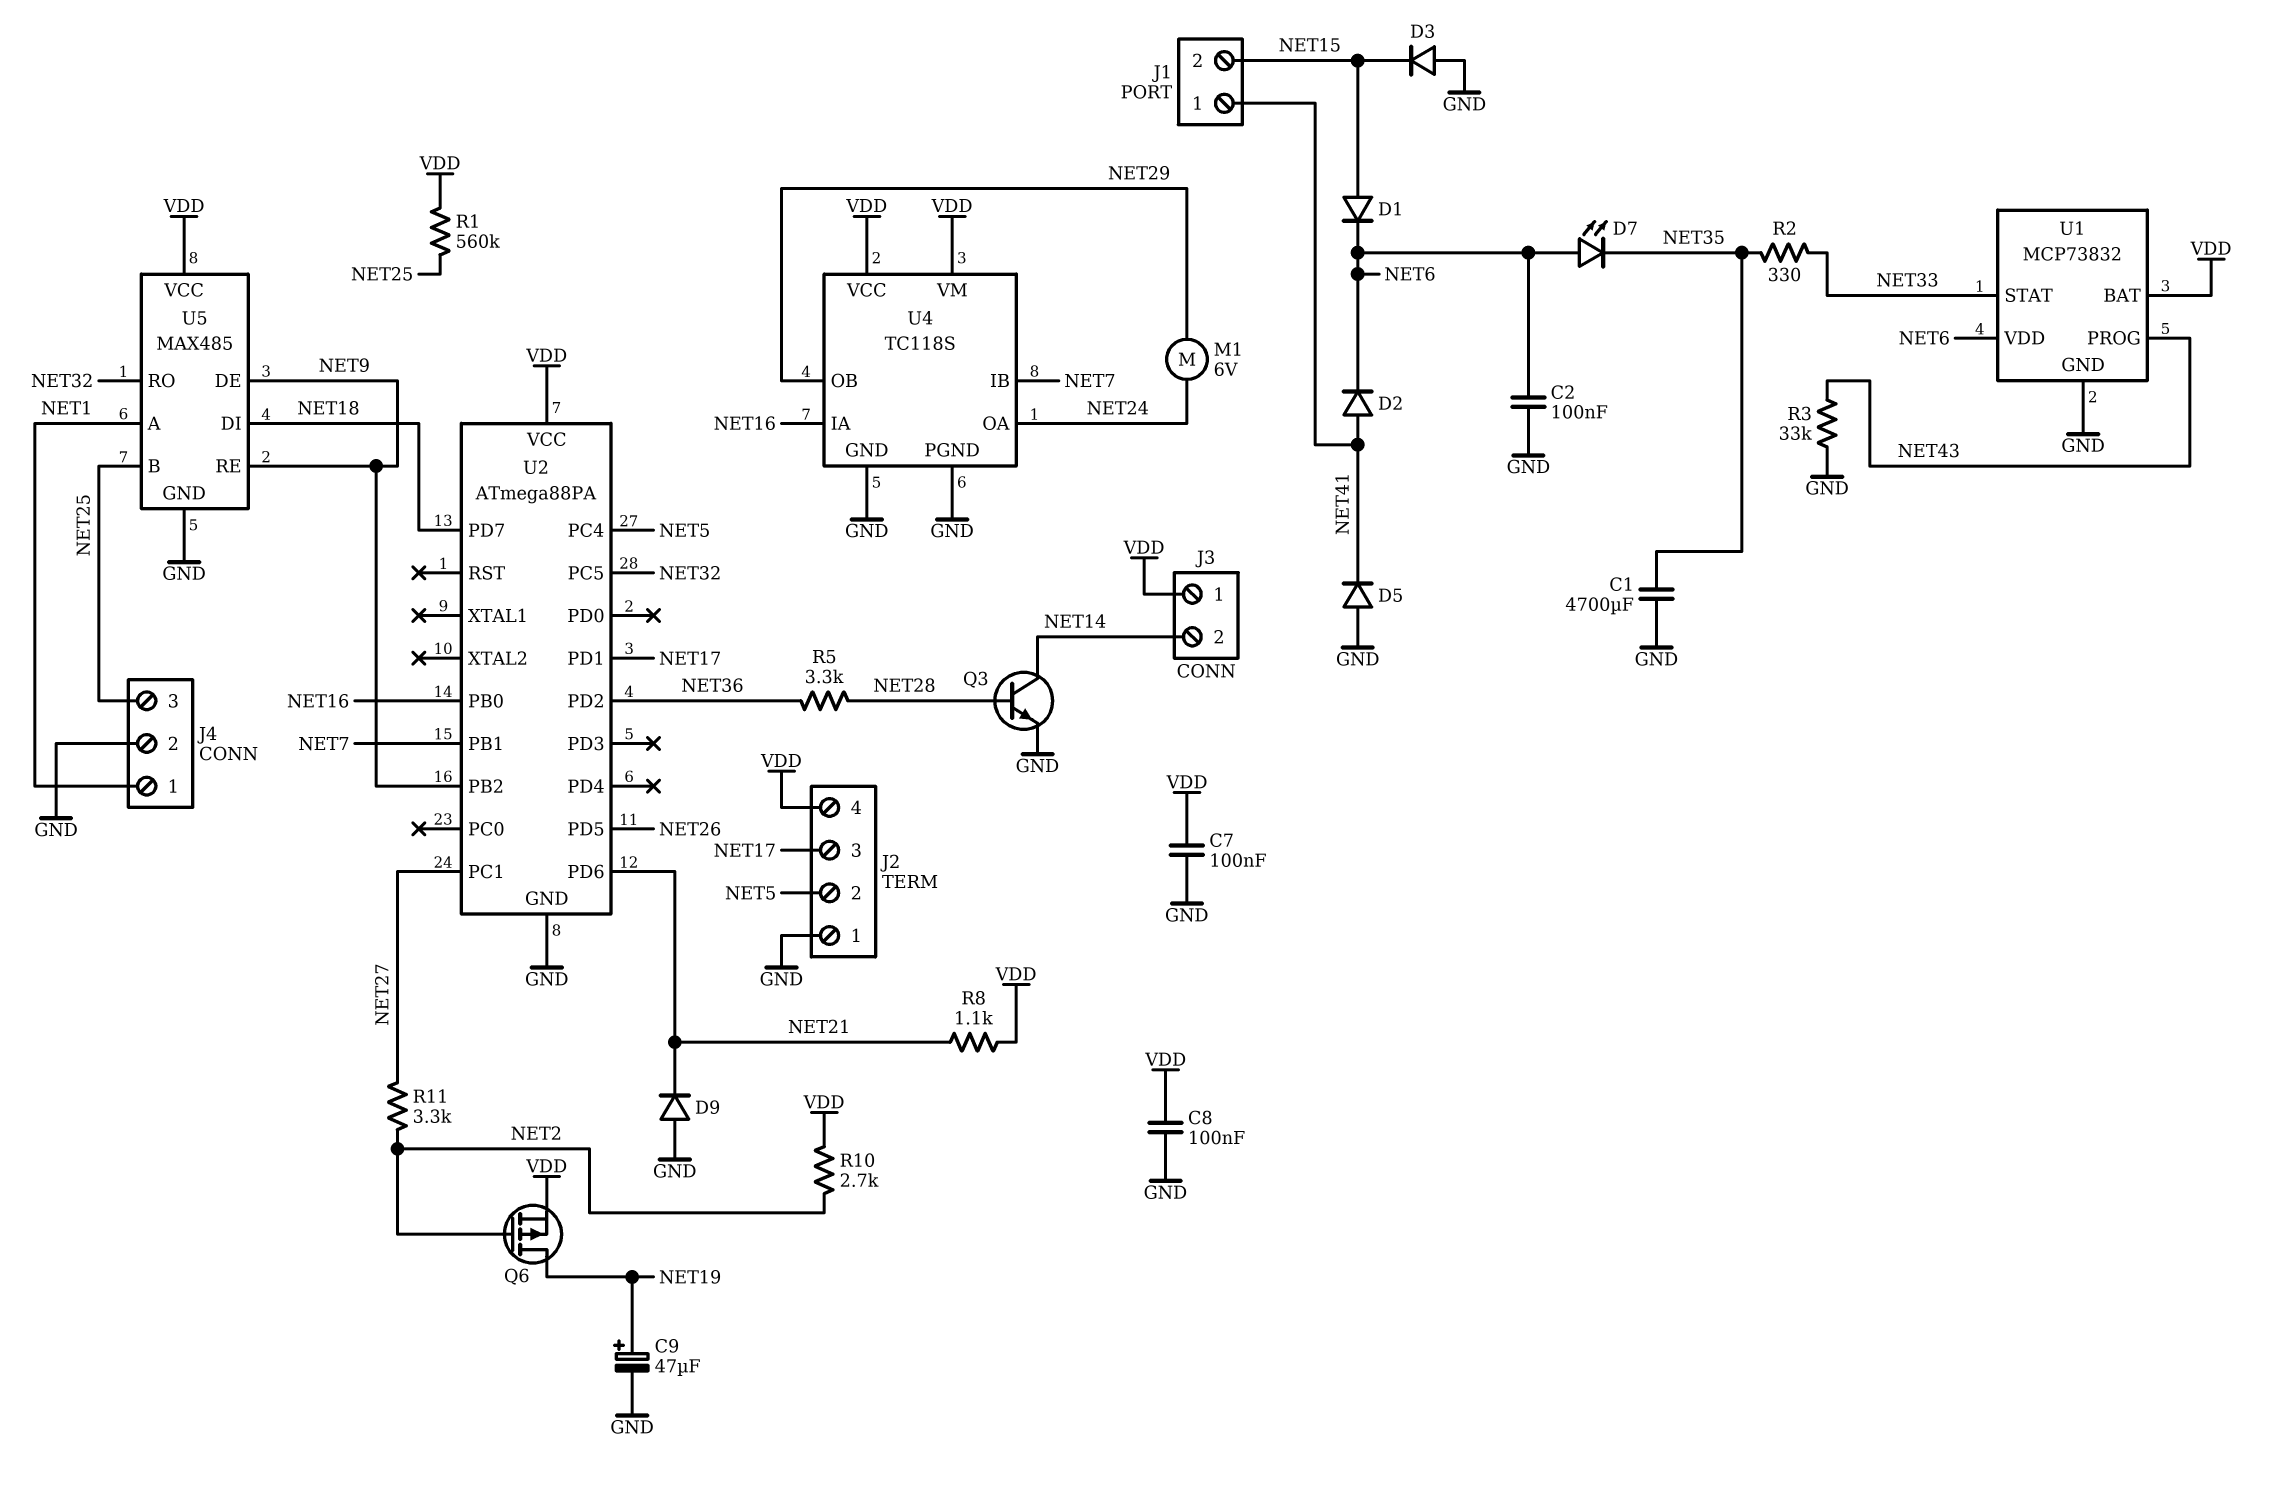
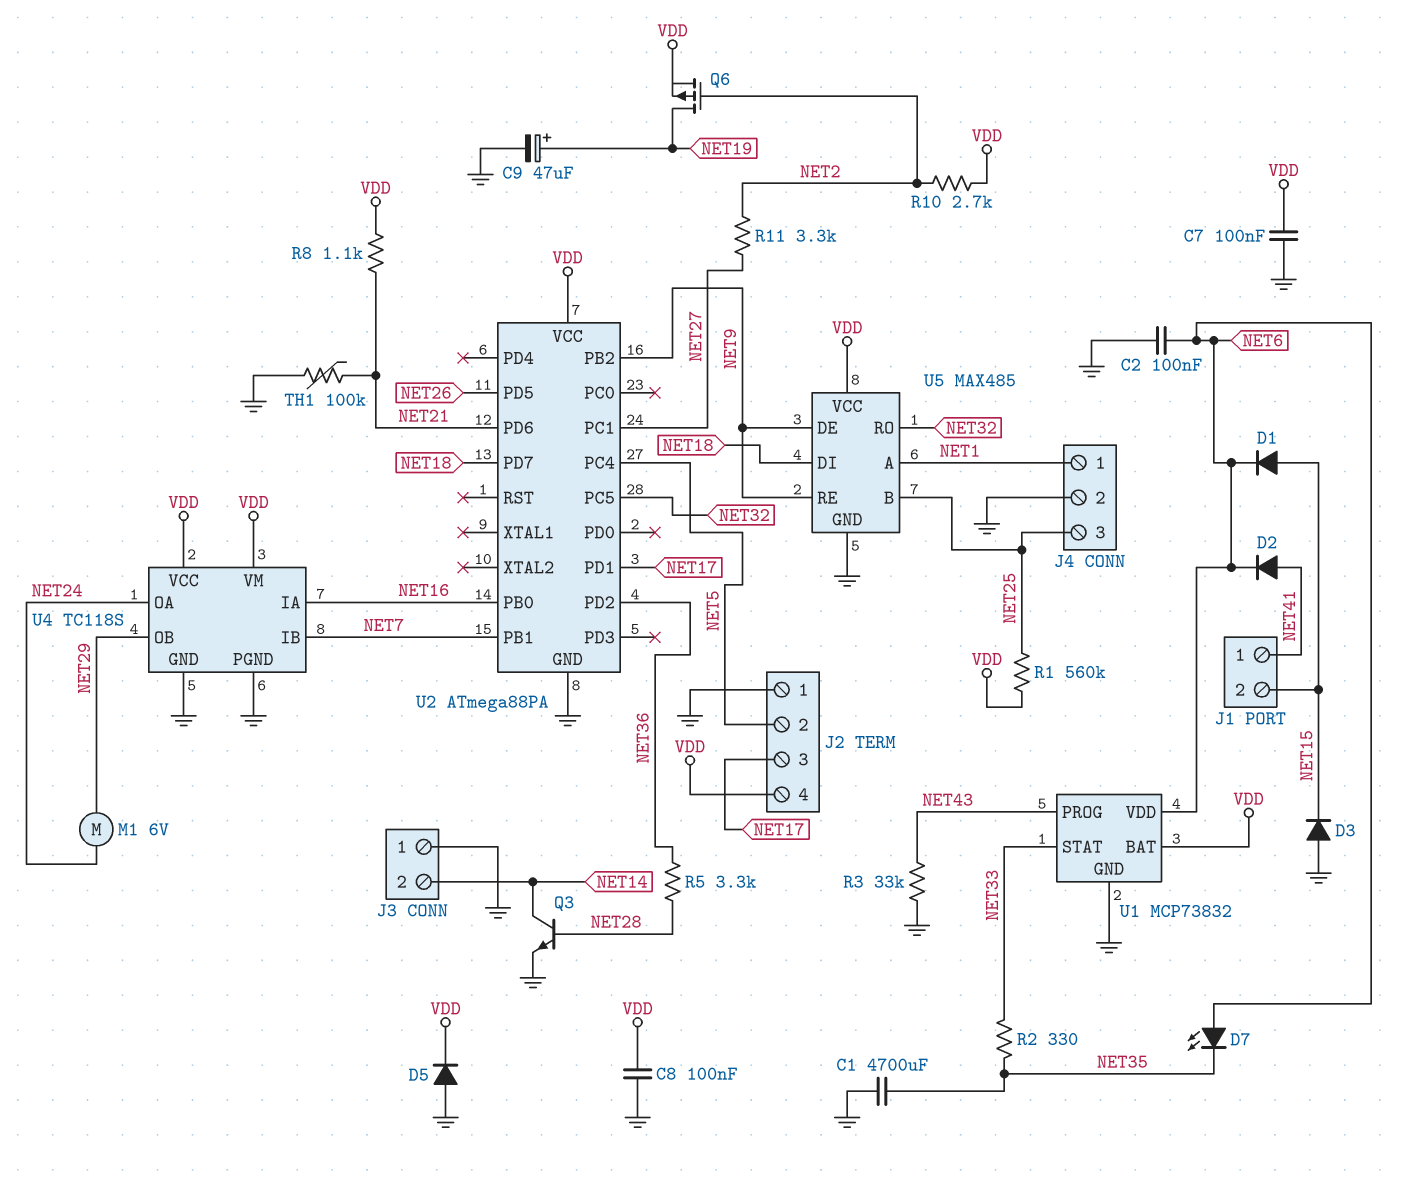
D5: diode (A GND, K NET41) -> diode (A GND, K VDD)
D9: diode (A GND, K NET21) -> none
J3 pin 1: VDD -> GND
TH1: none -> 100k (GND, NET21)

